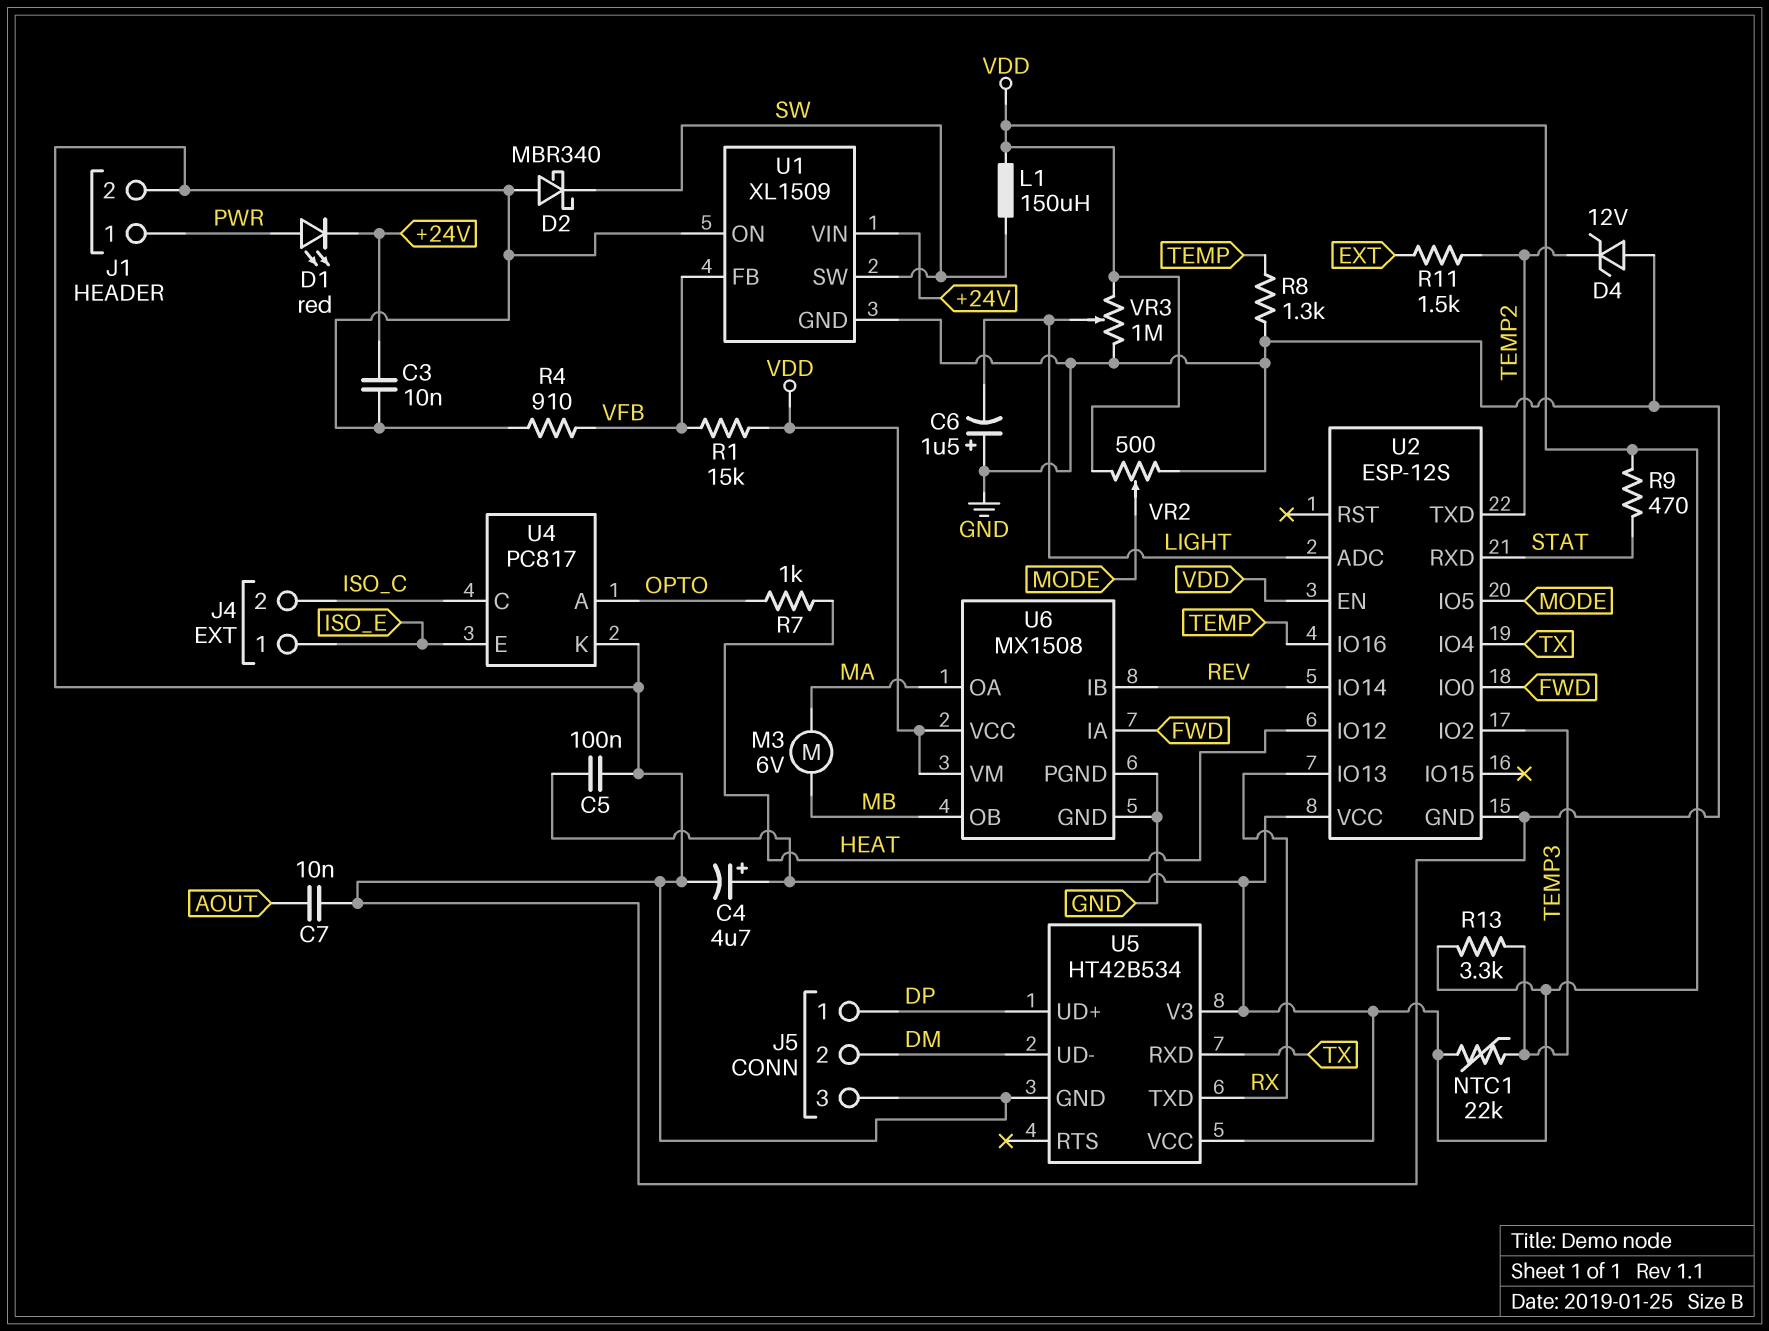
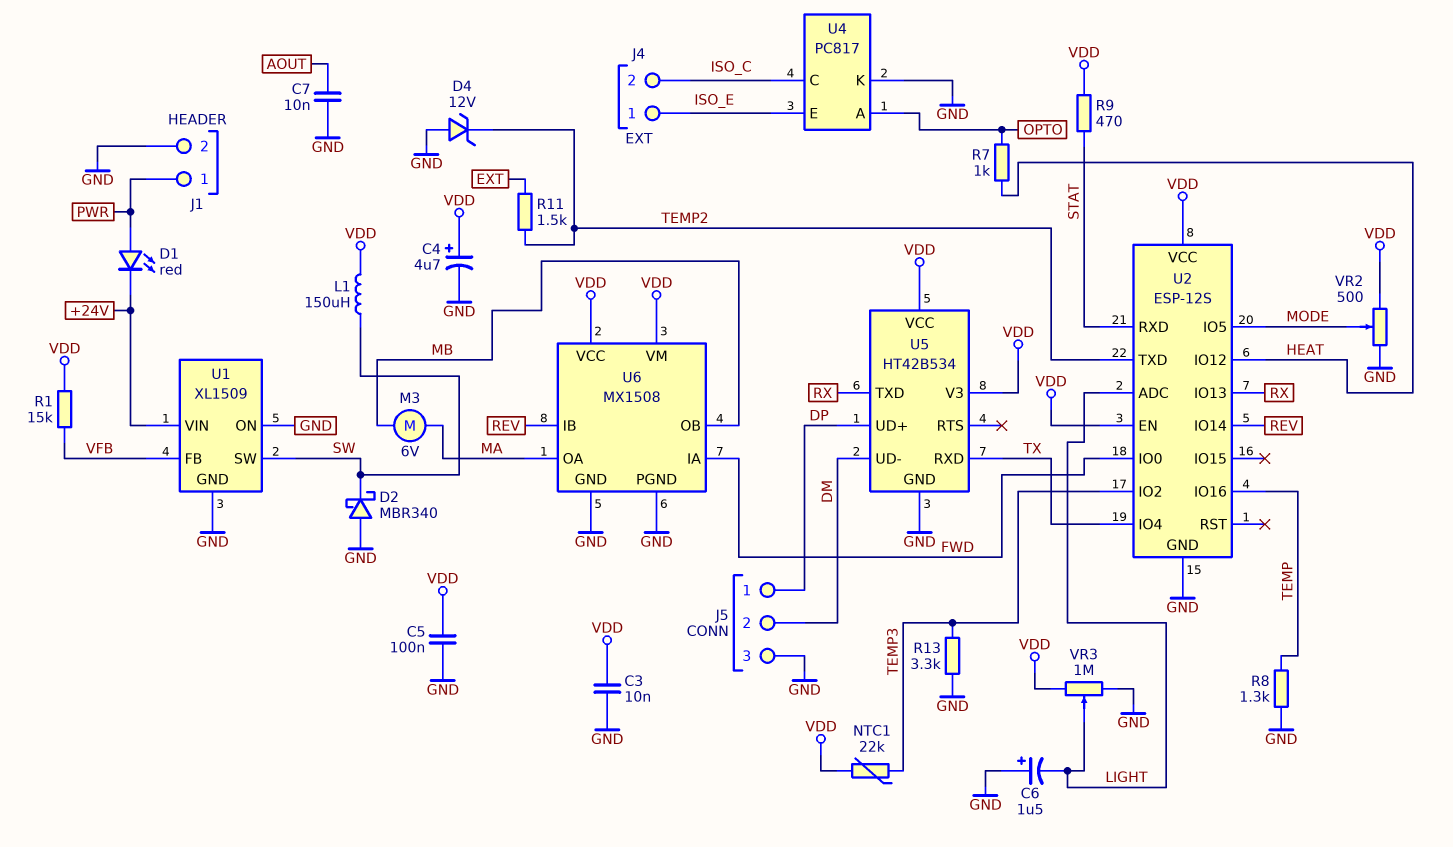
C3: 10nF (+24V, GND) -> 10nF (GND, VDD)
R4: 910 (GND, VFB) -> none
R13: 3.3k (TEMP3, VDD) -> 3.3k (GND, TEMP3)

